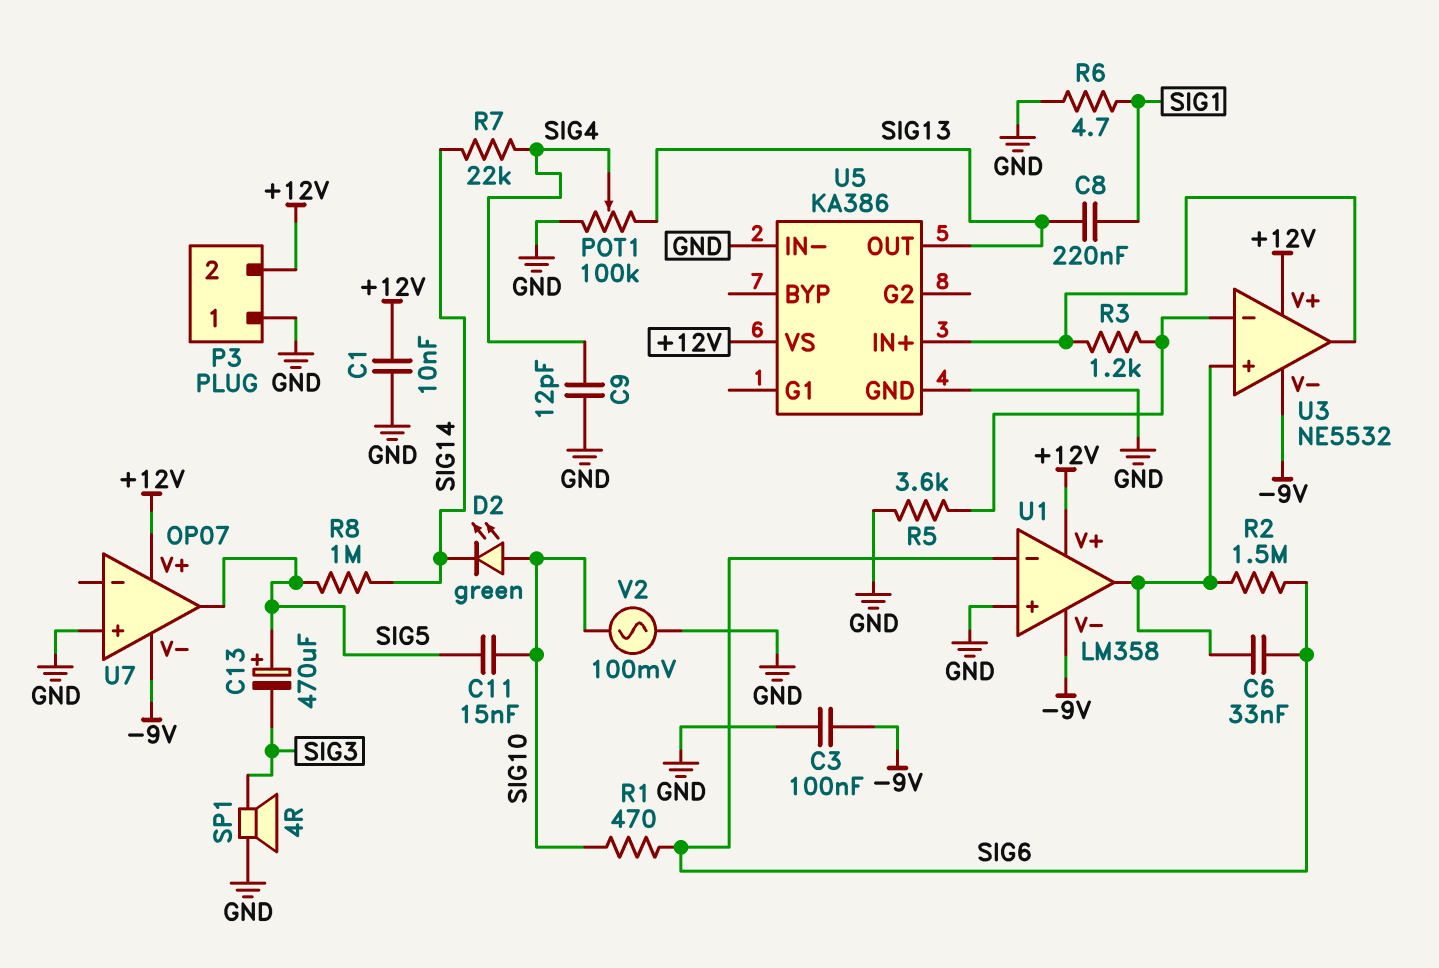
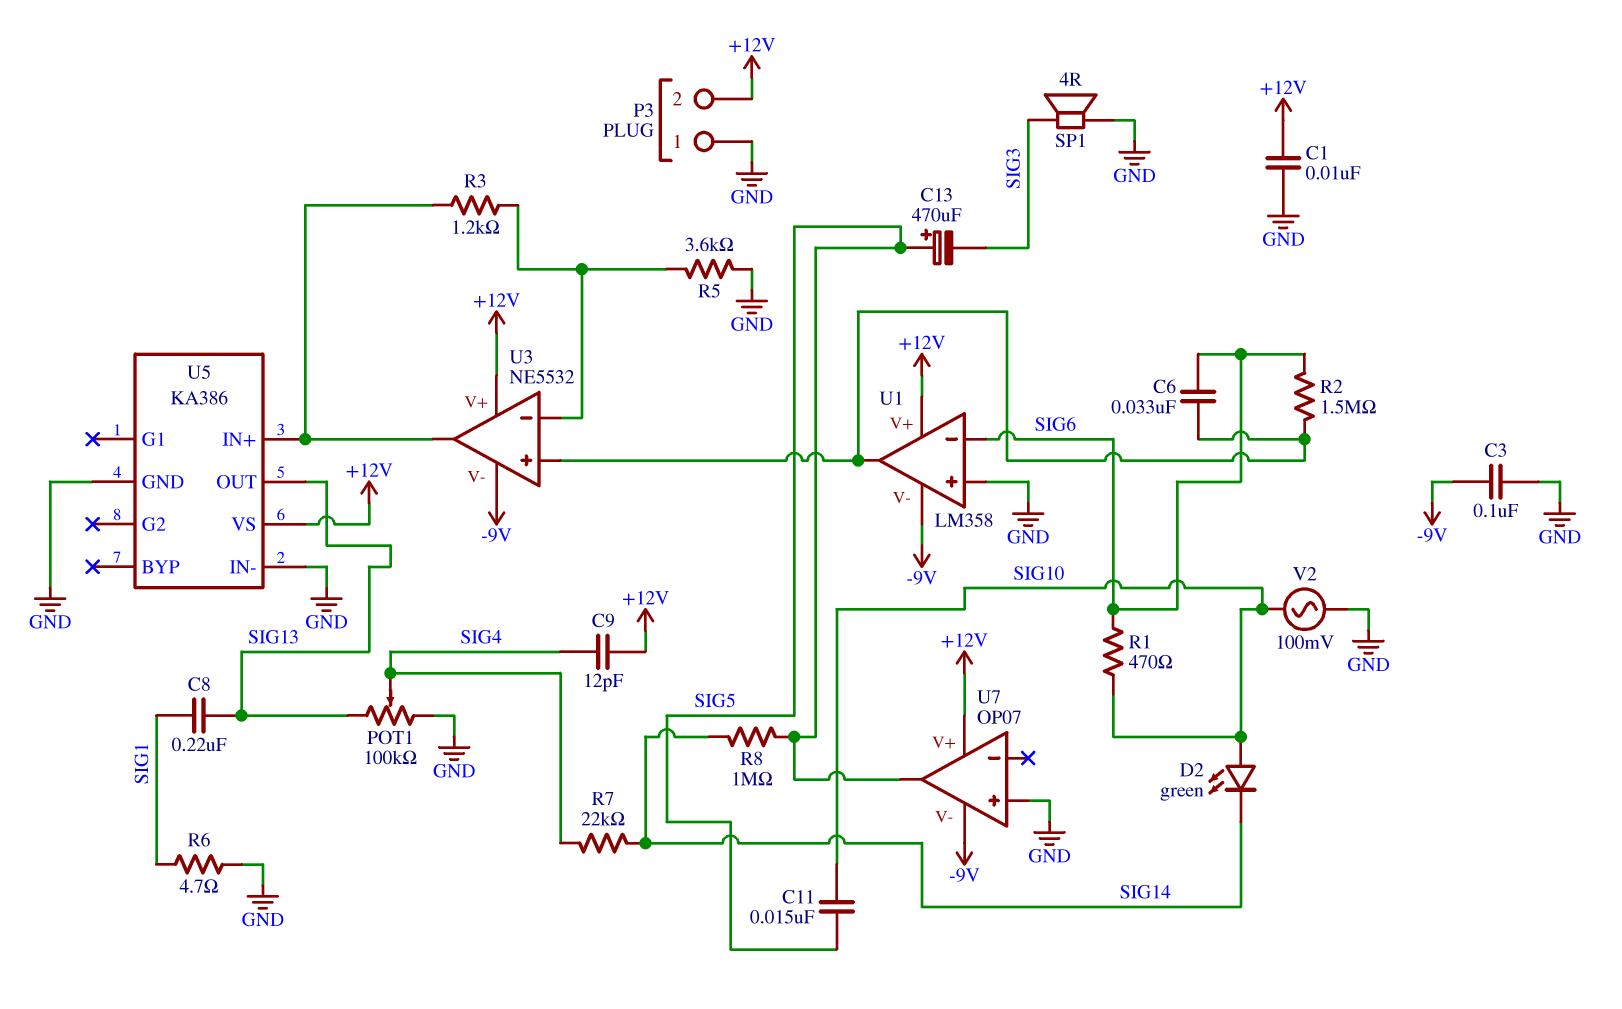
C9: 12pF (GND, SIG4) -> 12pF (+12V, SIG4)

